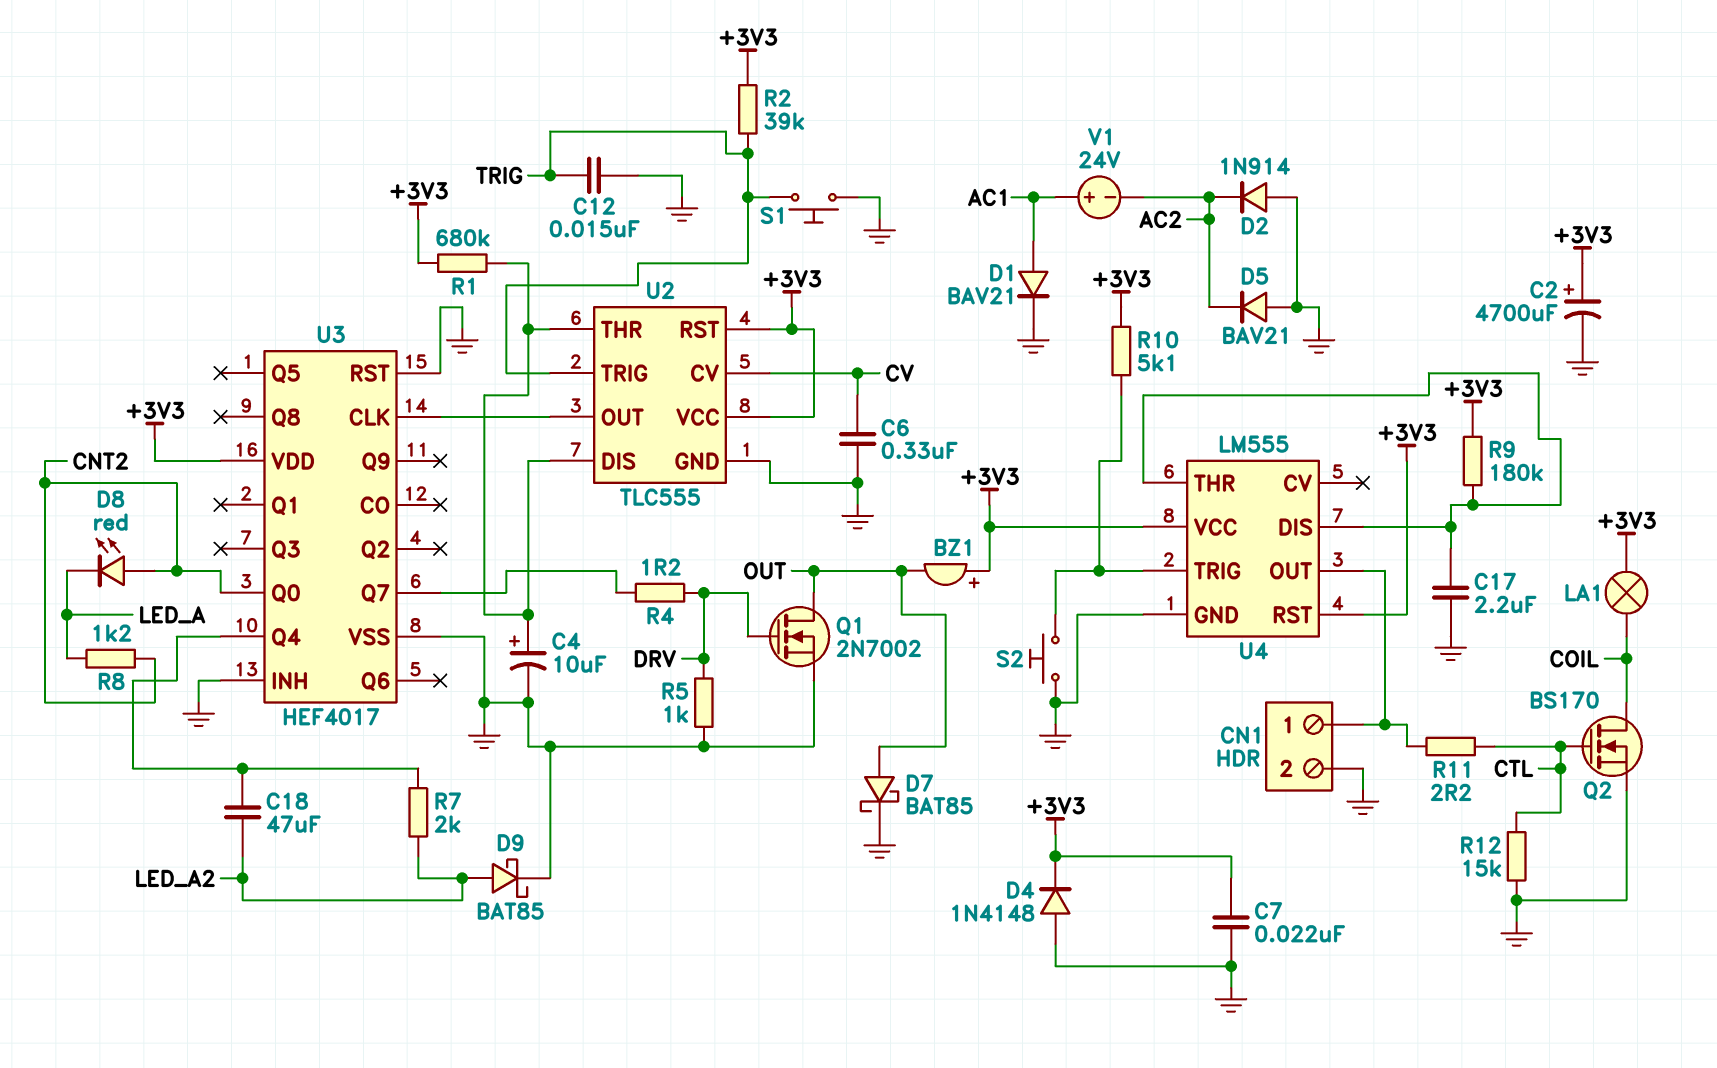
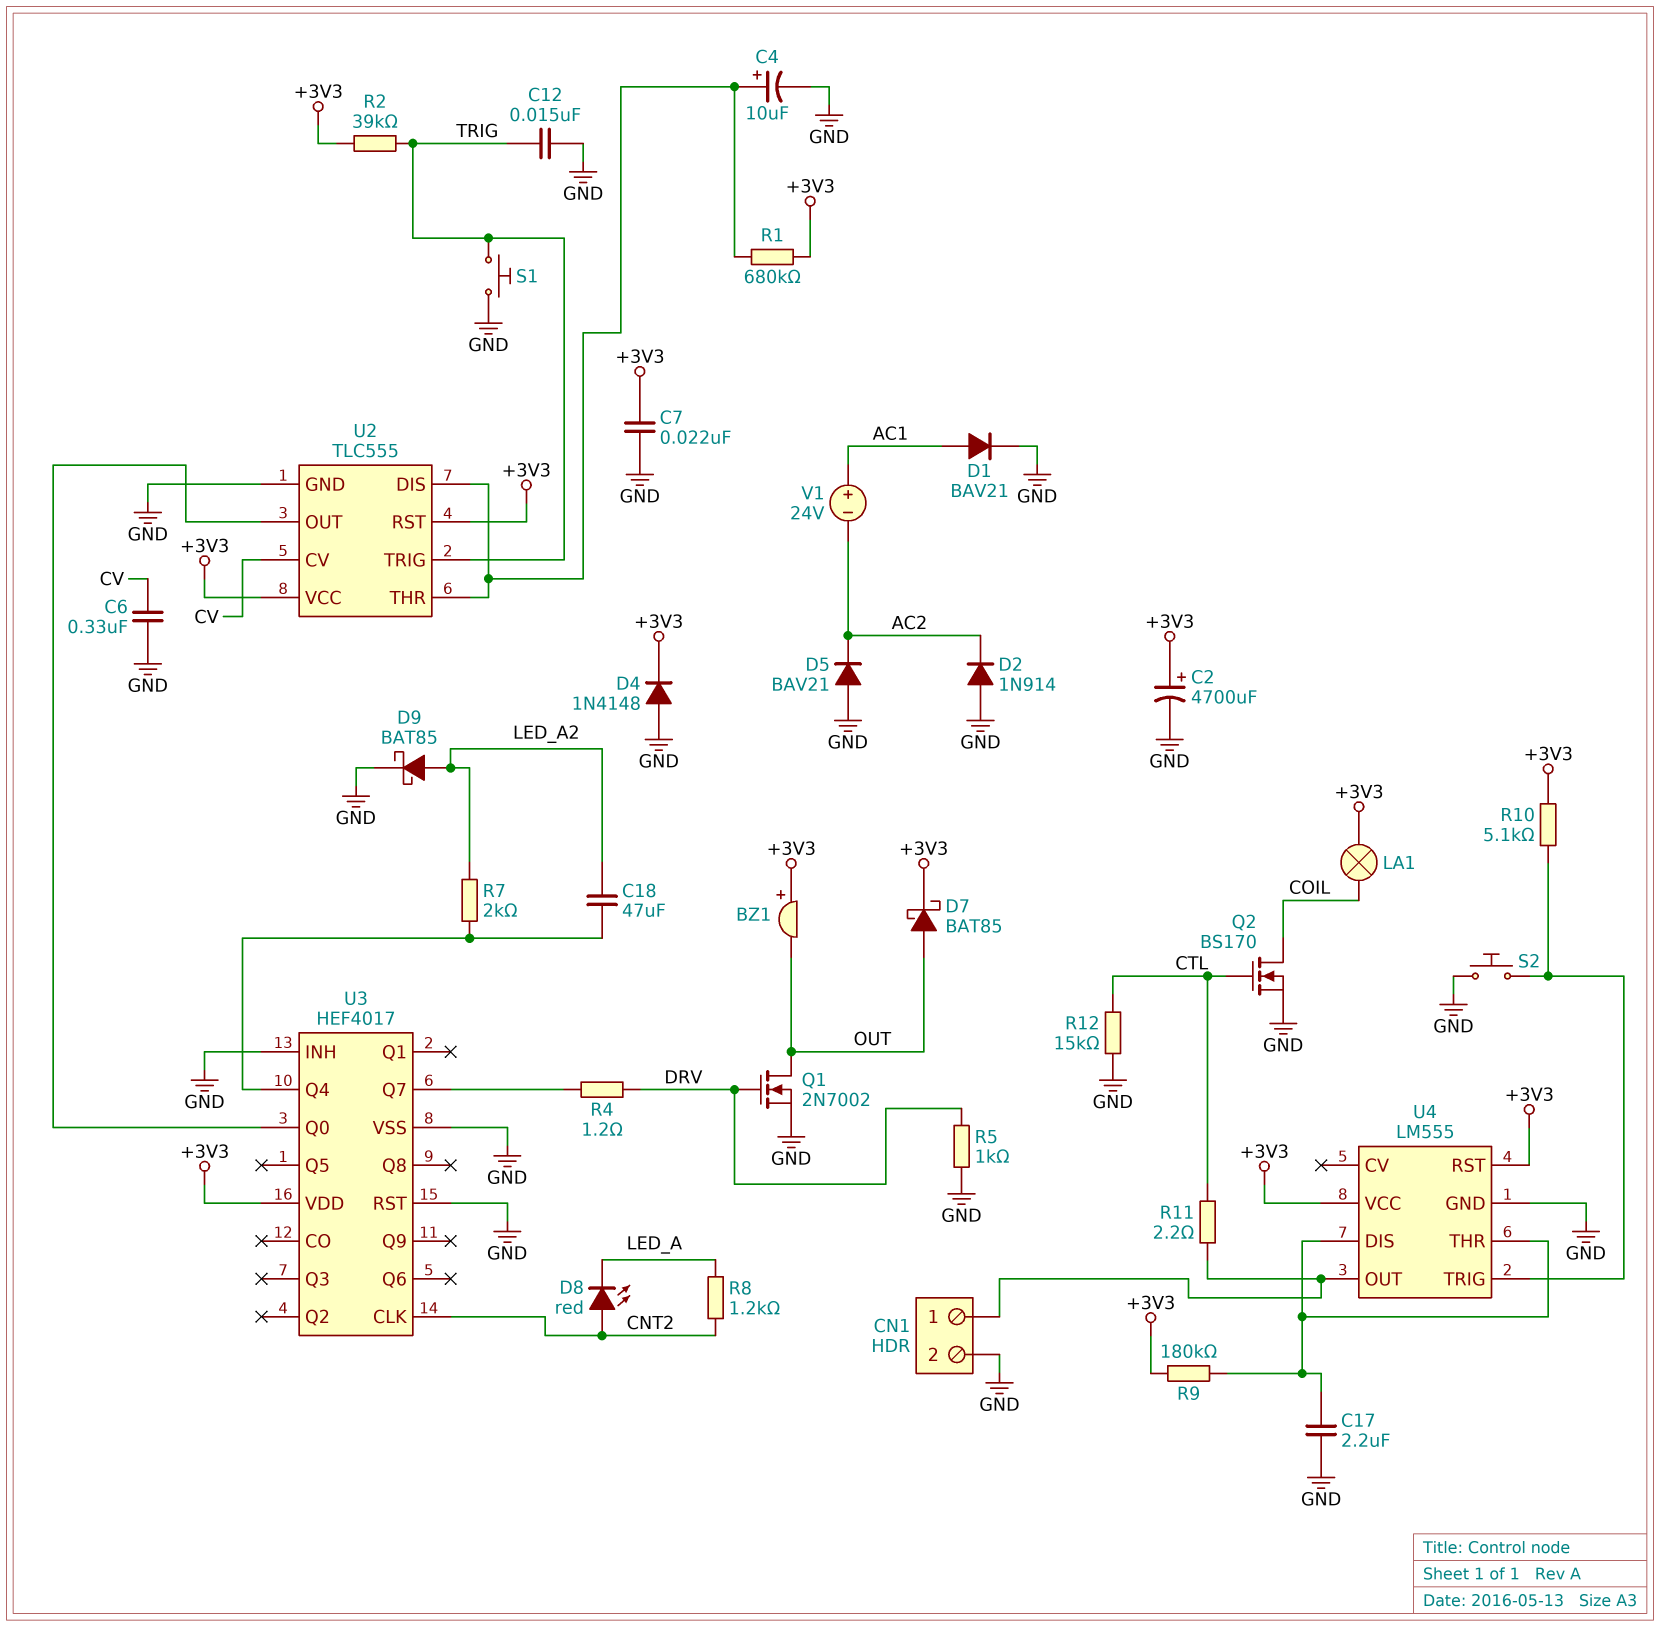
D7: schottky BAT85 (A OUT, K GND) -> schottky BAT85 (A OUT, K +3V3)
U3 pin CLK: U2/OUT -> CNT2
U3 pin Q0: CNT2 -> U2/OUT

